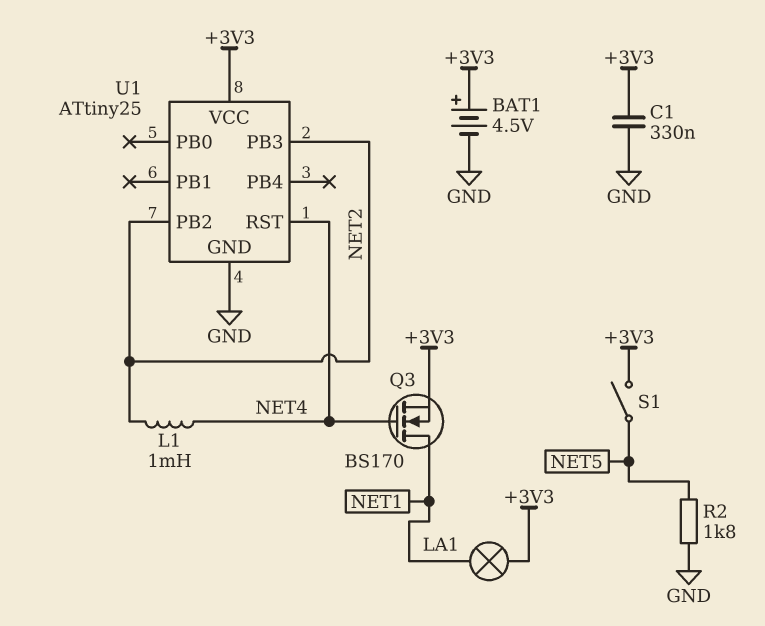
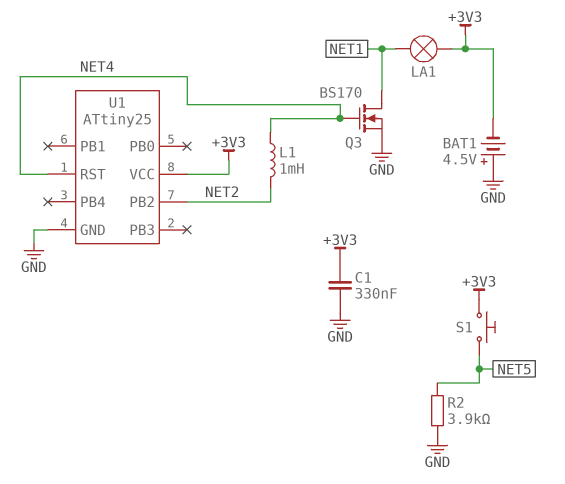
BAT1: 4.5V (plus +3V3, minus GND) -> 4.5V (plus GND, minus +3V3)
Q3: NMOS BS170 (G NET4, D NET1, S +3V3) -> NMOS BS170 (G NET4, D NET1, S GND)
R2: 1.8k (GND, NET5) -> 3.9k (GND, NET5)
S1: switch (+3V3, NET5) -> button (+3V3, NET5)
U1 pin PB3: NET2 -> none

